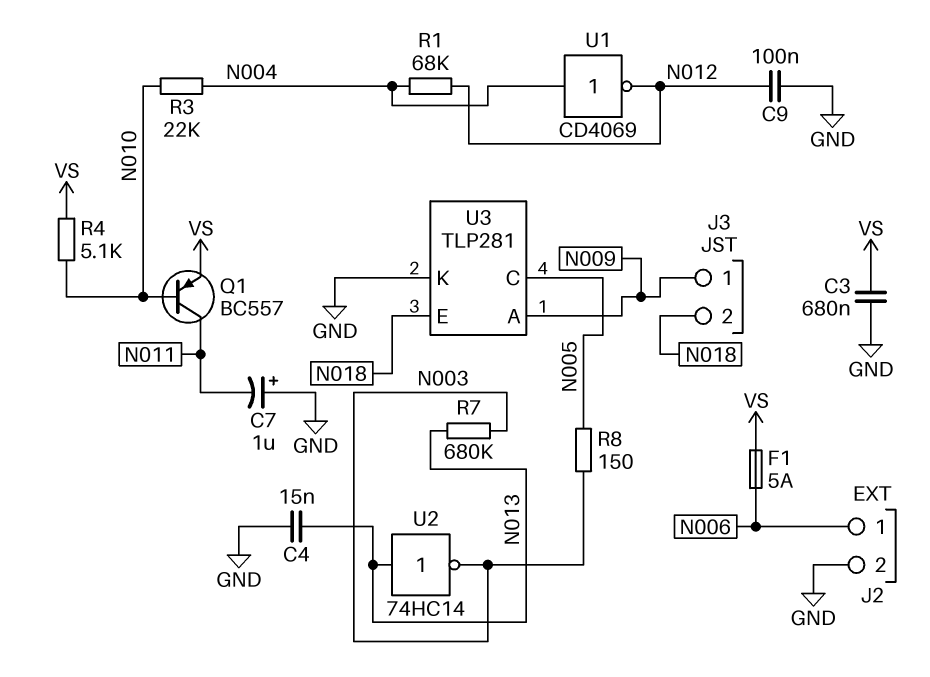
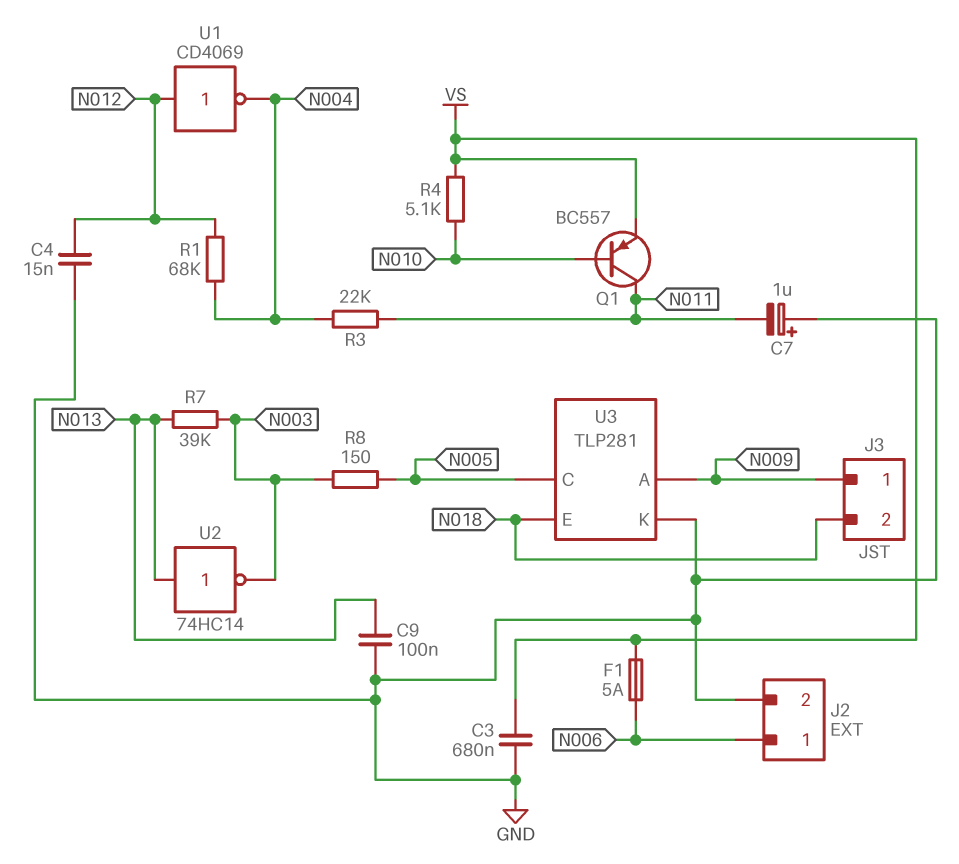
C4: 15nF (GND, N013) -> 15nF (GND, N012)
C9: 100nF (GND, N012) -> 100nF (GND, N013)
R3: 22k (N004, N010) -> 22k (N004, N011)
R7: 680k (N003, N013) -> 39k (N003, N013)
U1: NOT CD4069 (in N004, out N012) -> NOT CD4069 (in N012, out N004)

